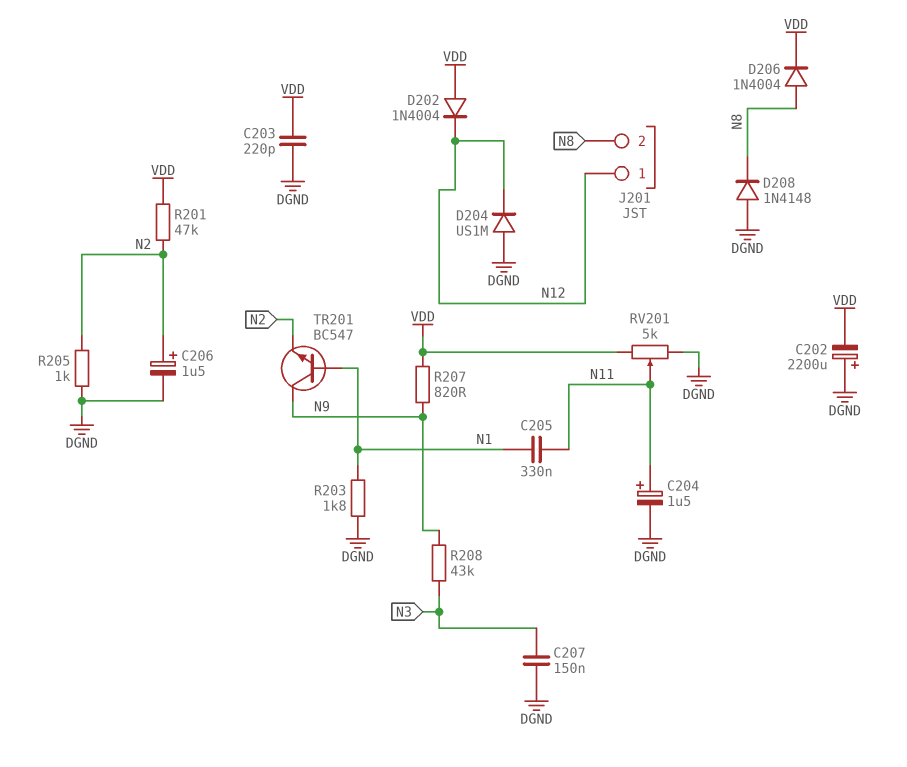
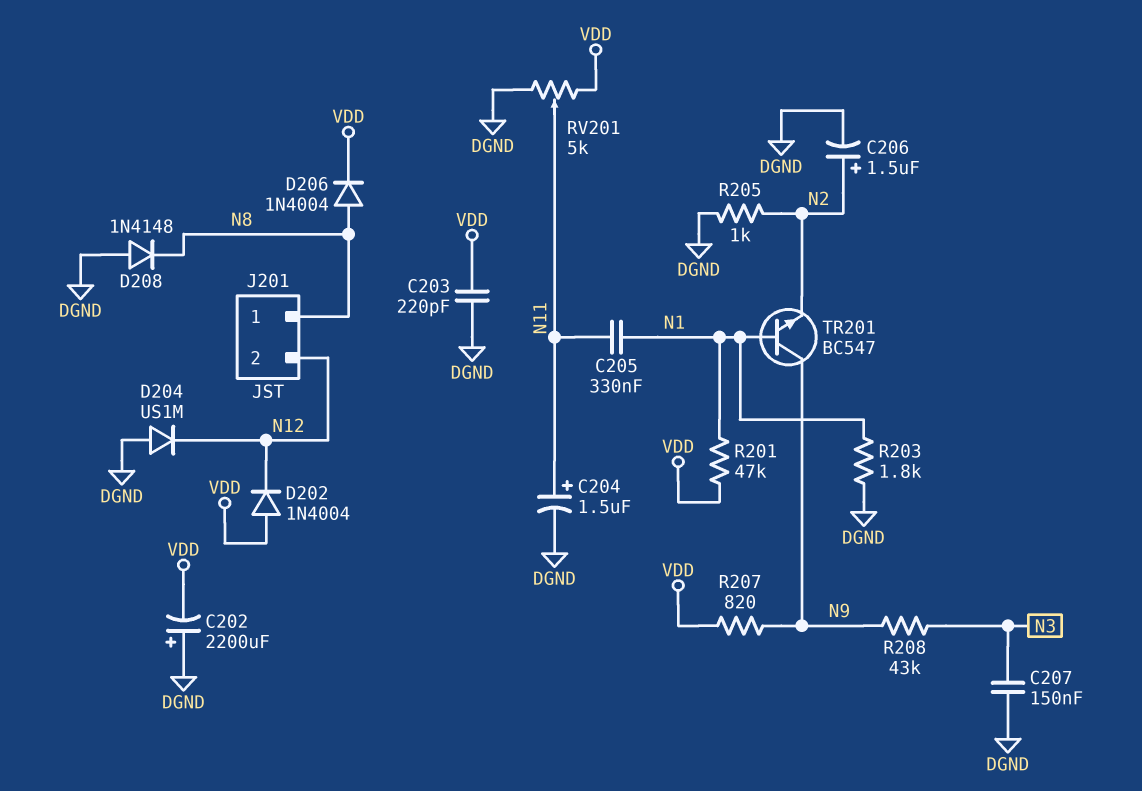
J201 pin 1: N12 -> N8
J201 pin 2: N8 -> N12
R201: 47k (N2, VDD) -> 47k (N1, VDD)

